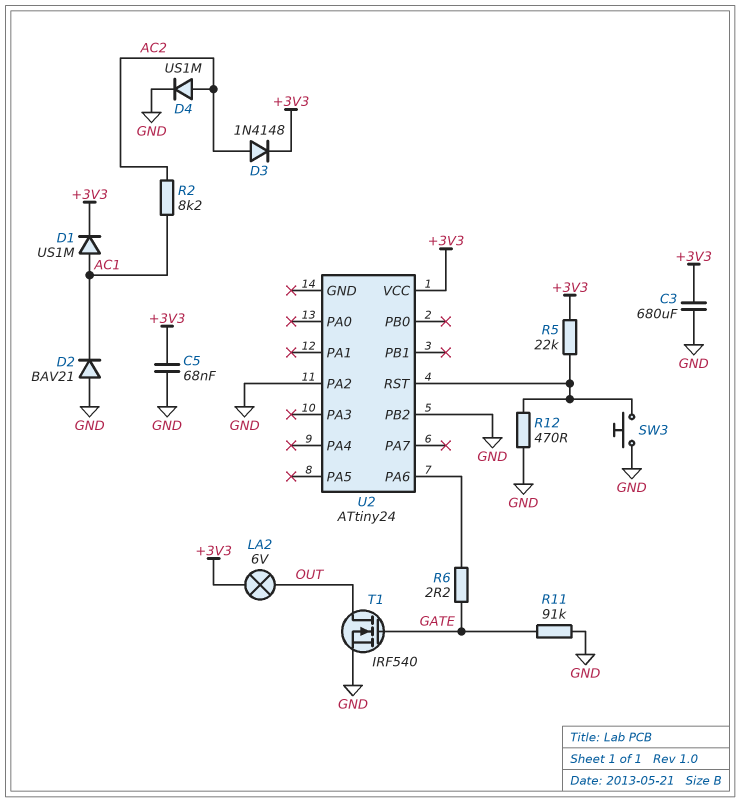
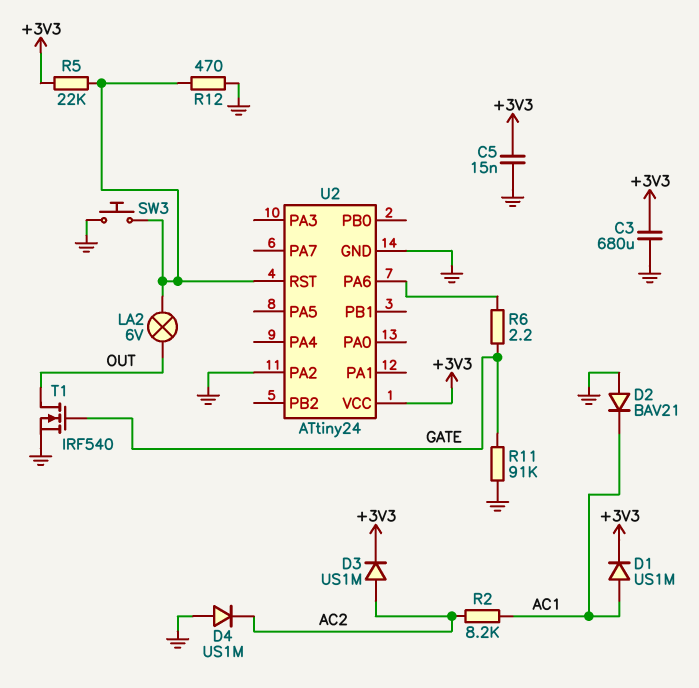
C5: 68nF (+3V3, GND) -> 15nF (+3V3, GND)
D3: diode 1N4148 (A AC2, K +3V3) -> diode US1M (A AC2, K +3V3)
D4: diode US1M (A AC2, K GND) -> diode US1M (A GND, K AC2)
LA2: lamp 6V (+3V3, OUT) -> lamp 6V (OUT, U2/RST)
U2 pin GND: none -> GND
U2 pin PB2: GND -> none

